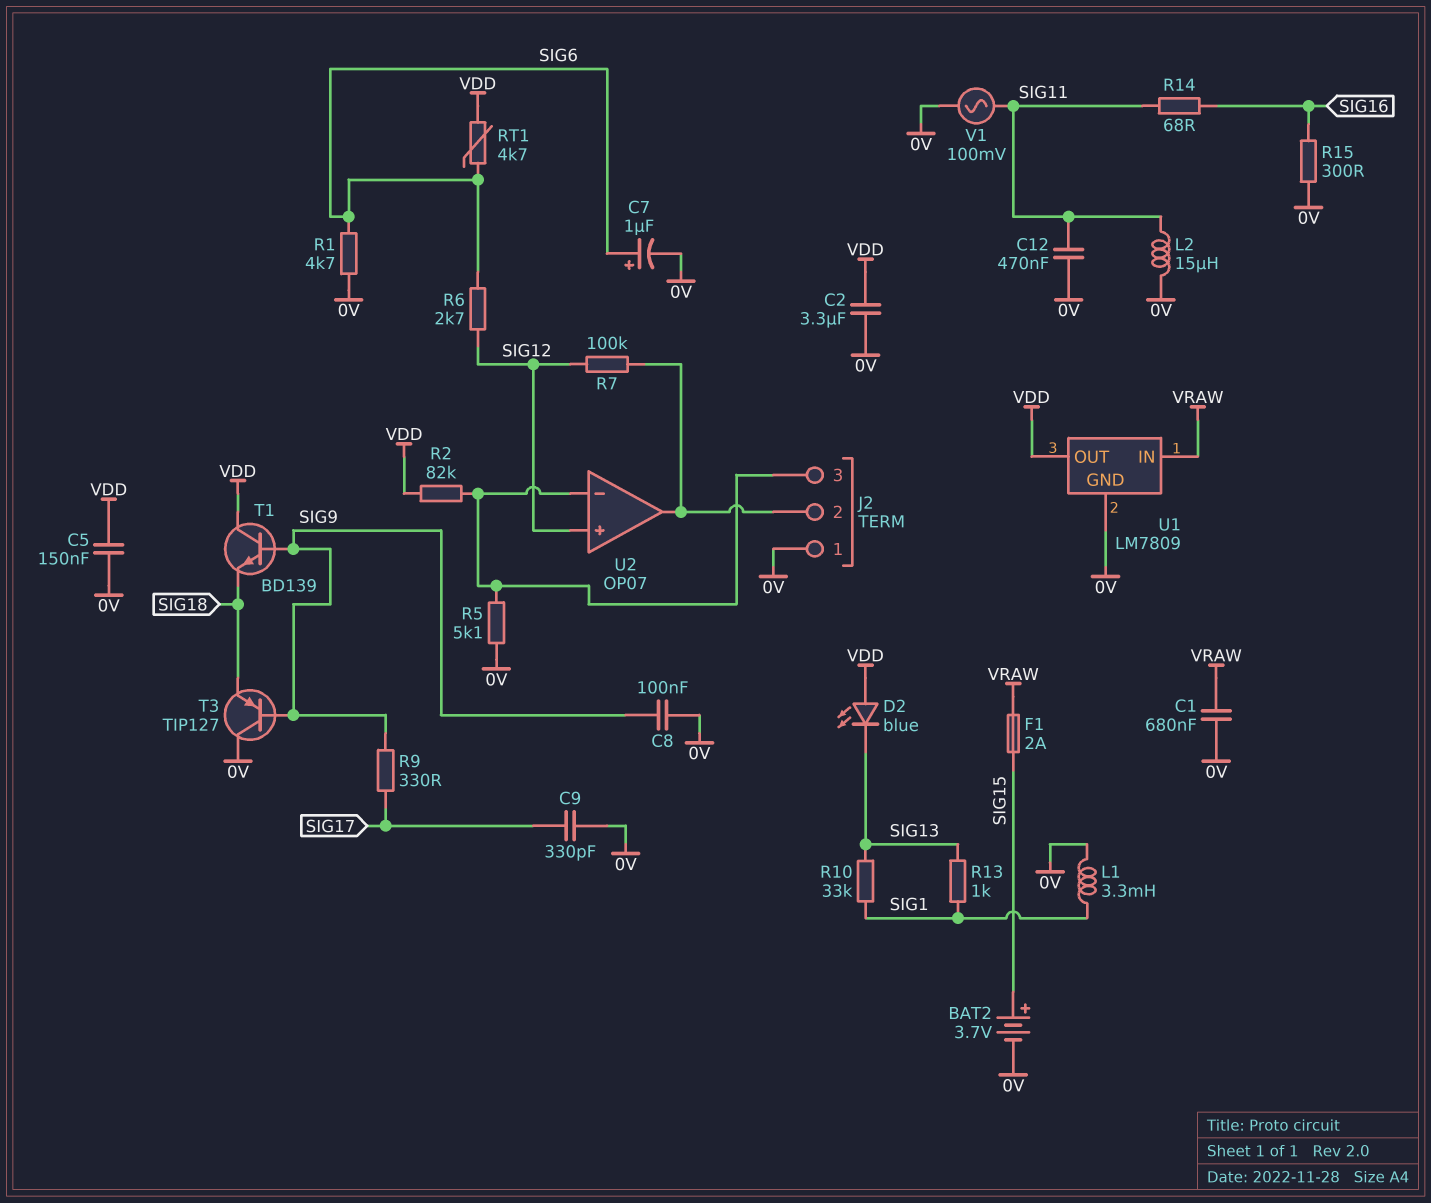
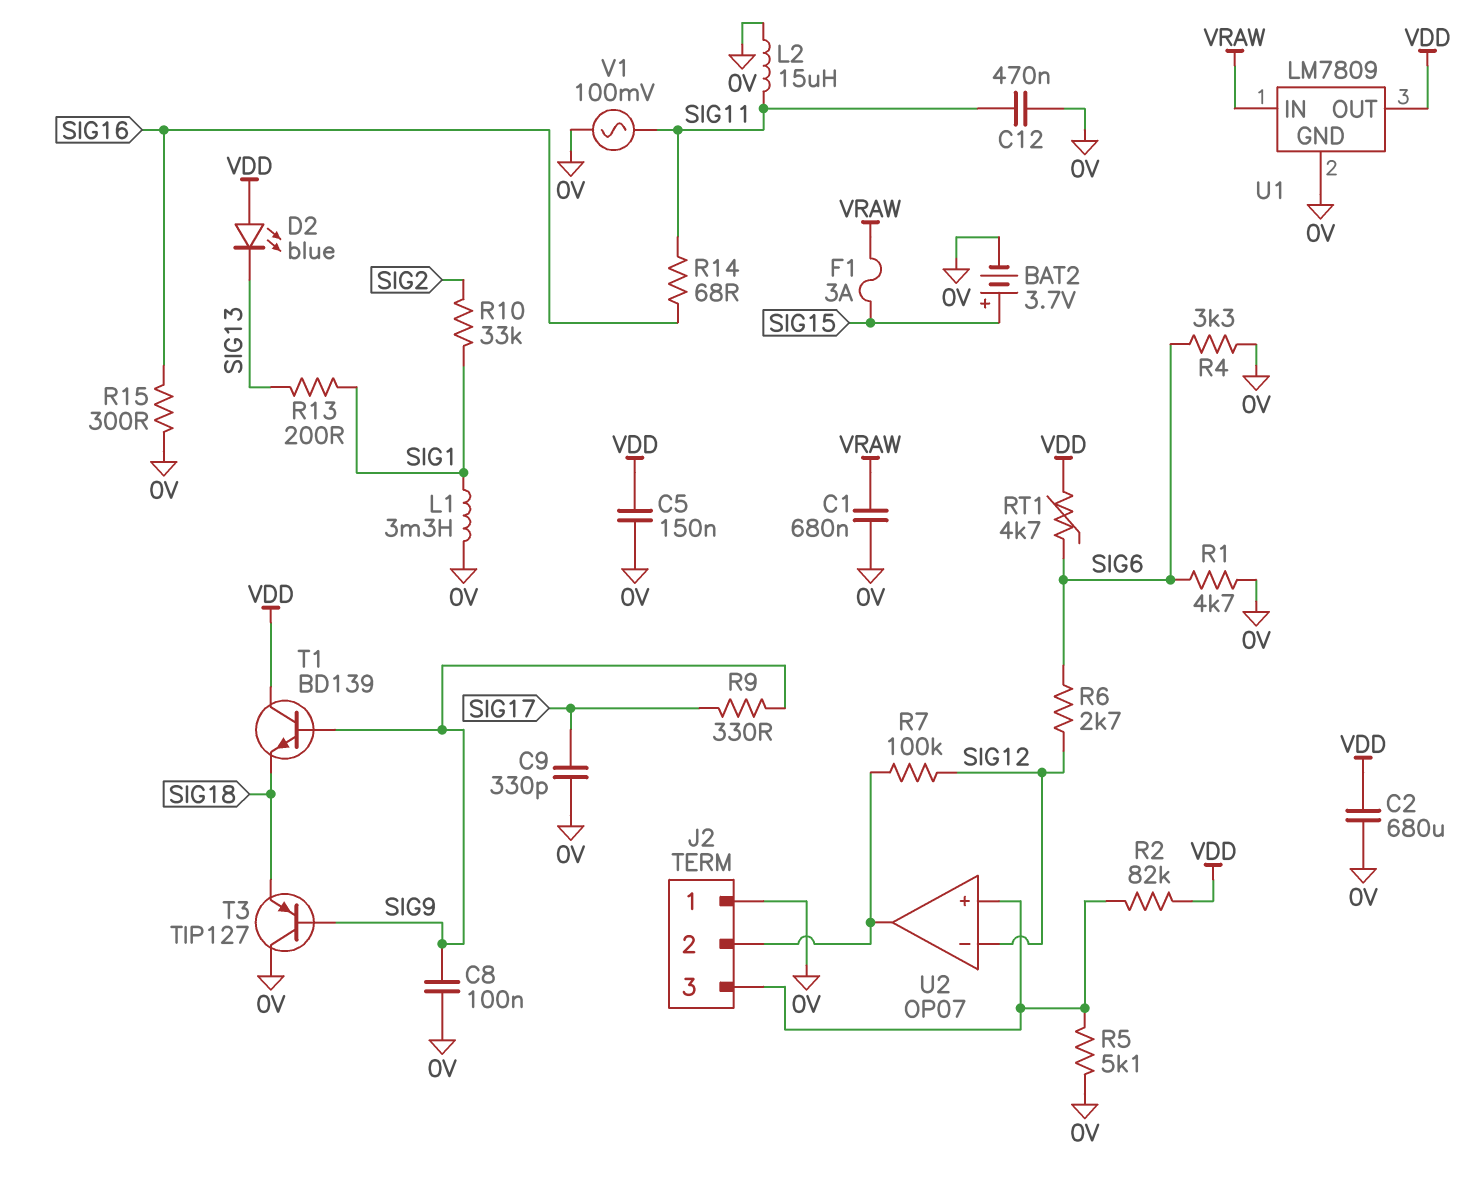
C2: 3.3uF (0V, VDD) -> 680uF (0V, VDD)
C7: 1uF (plus SIG6, minus 0V) -> none
F1: 2A (SIG15, VRAW) -> 3A (SIG15, VRAW)
R4: none -> 3.3k (0V, SIG6)
R10: 33k (SIG1, SIG13) -> 33k (SIG1, SIG2)
R13: 1k (SIG1, SIG13) -> 200 (SIG1, SIG13)
U2 pin in+: SIG12 -> J2/3
U2 pin in-: J2/3 -> SIG12

